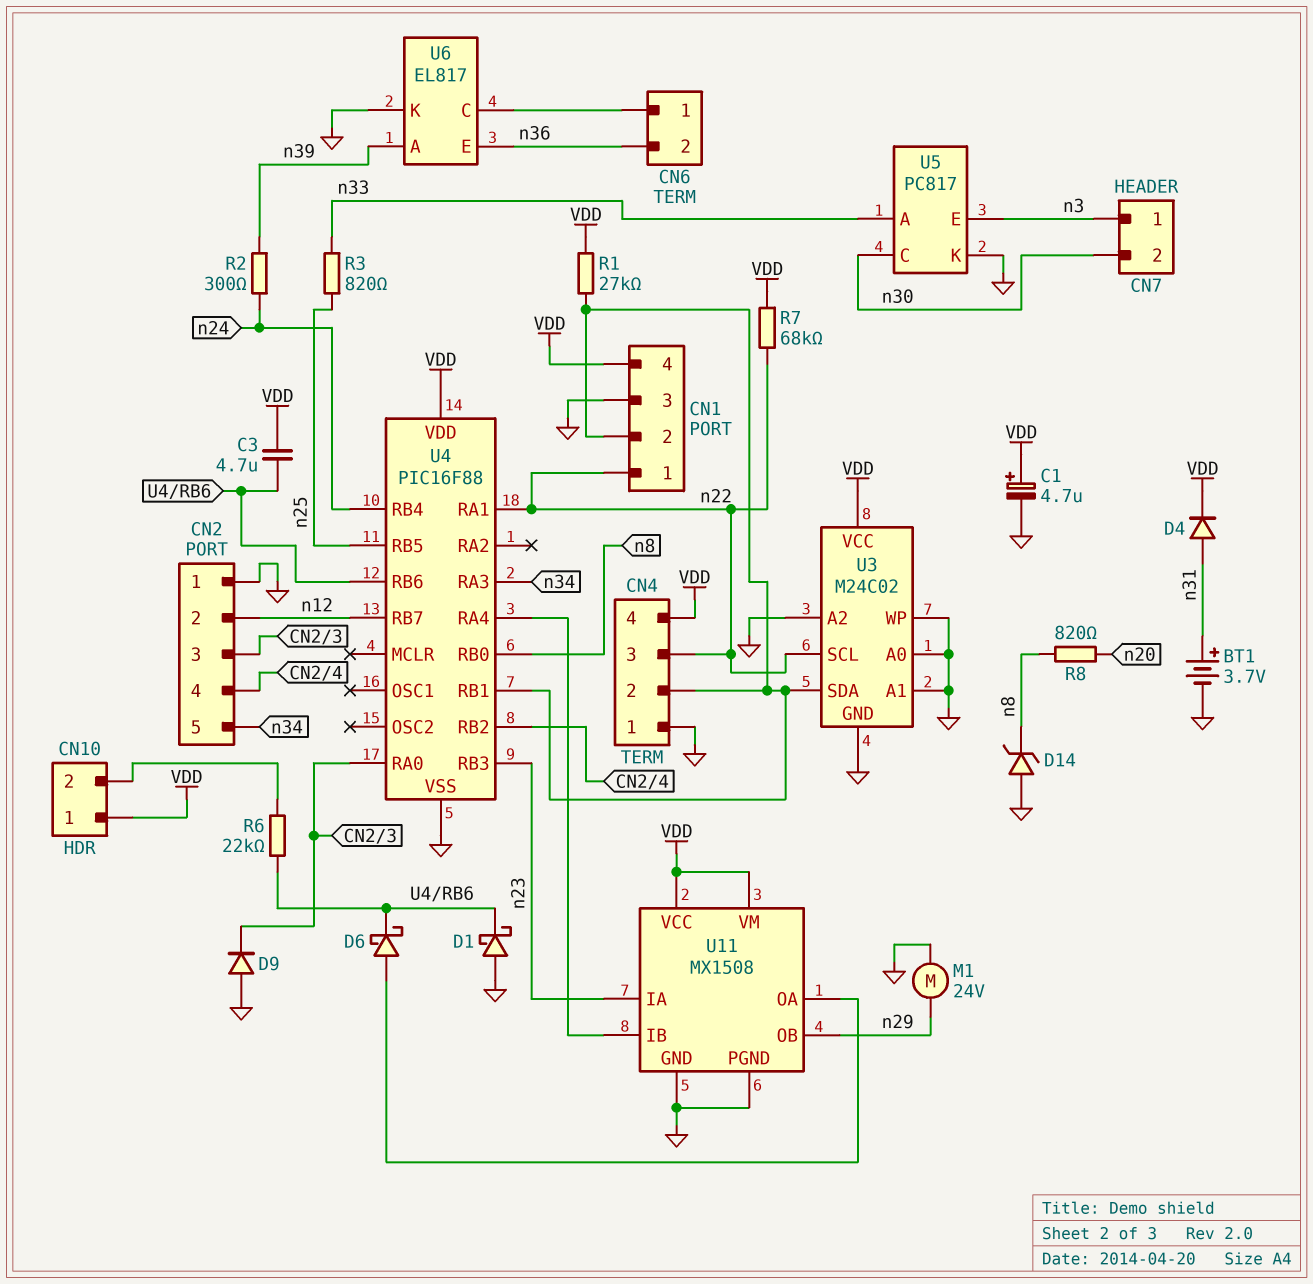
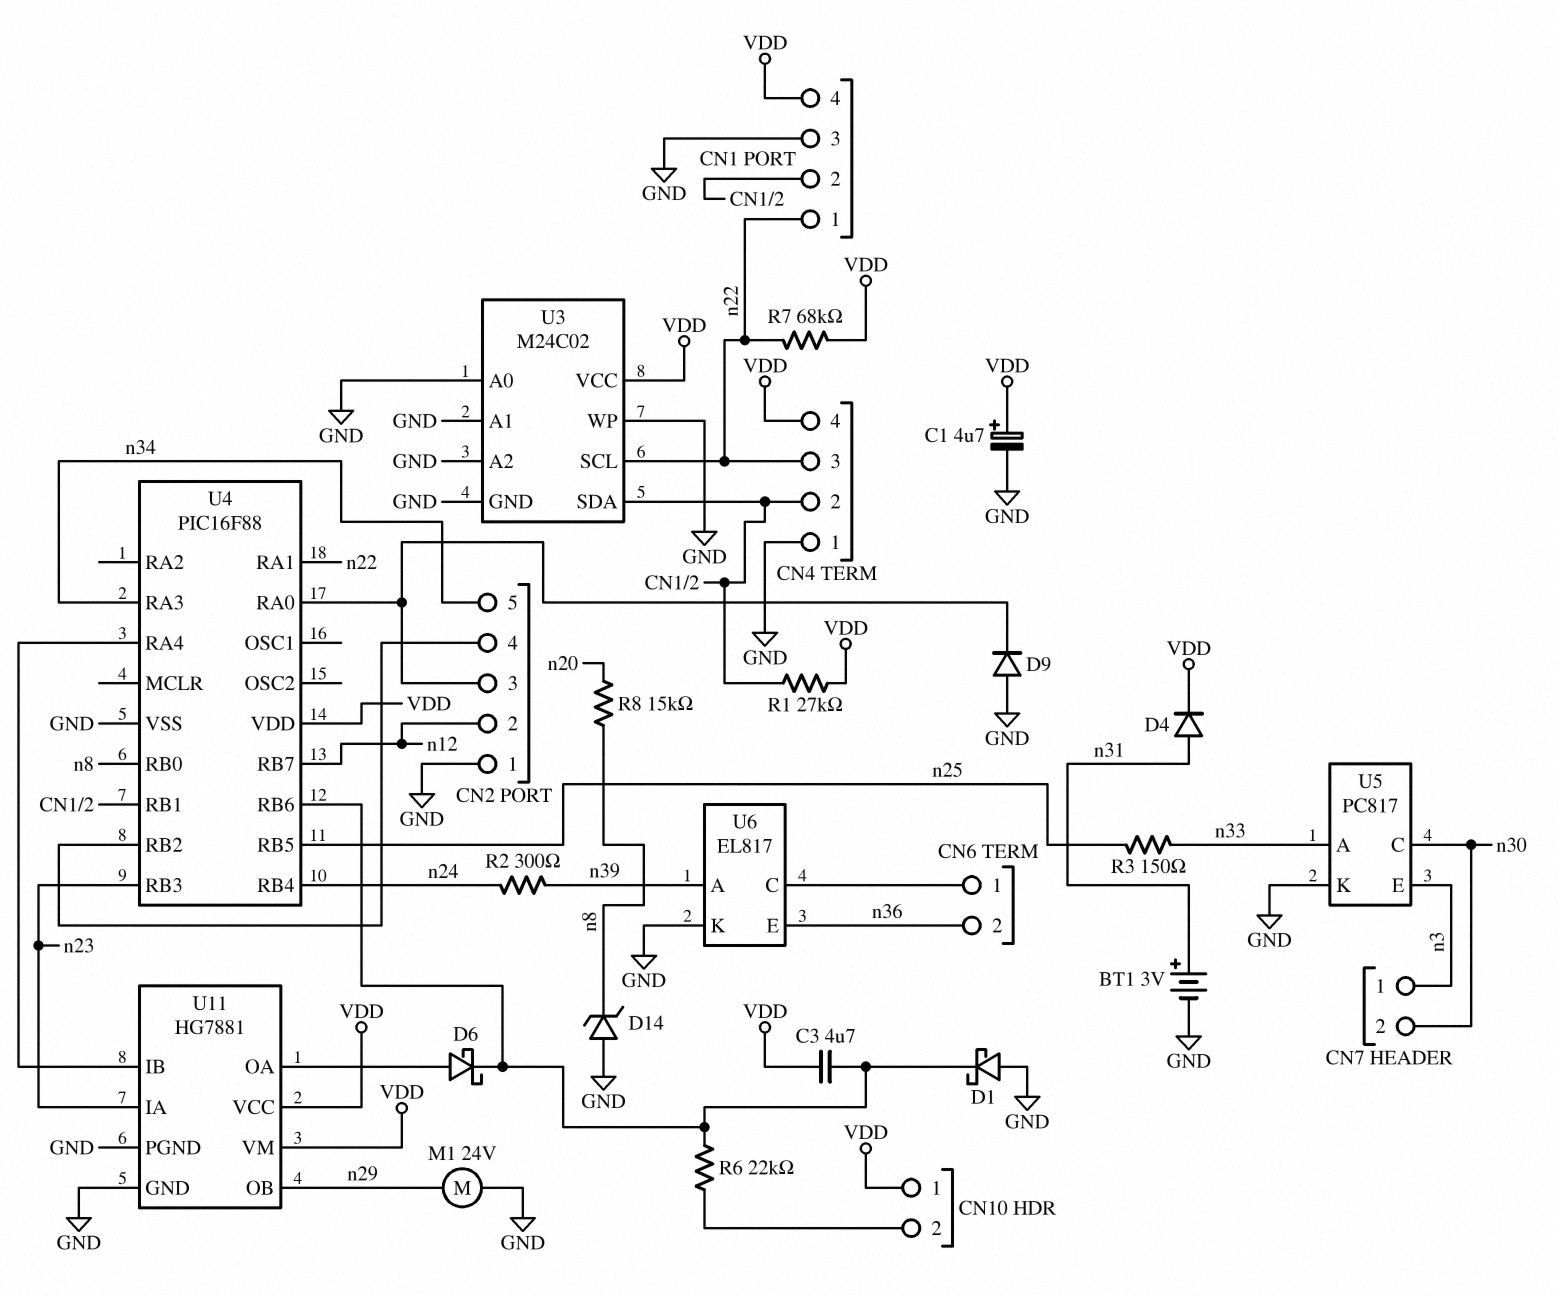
BT1: 3.7V (plus n31, minus GND) -> 3V (plus n31, minus GND)
R3: 820 (n25, n33) -> 150 (n25, n33)
R8: 820 (n8, n20) -> 15k (n8, n20)
U11: MX1508 -> HG7881

